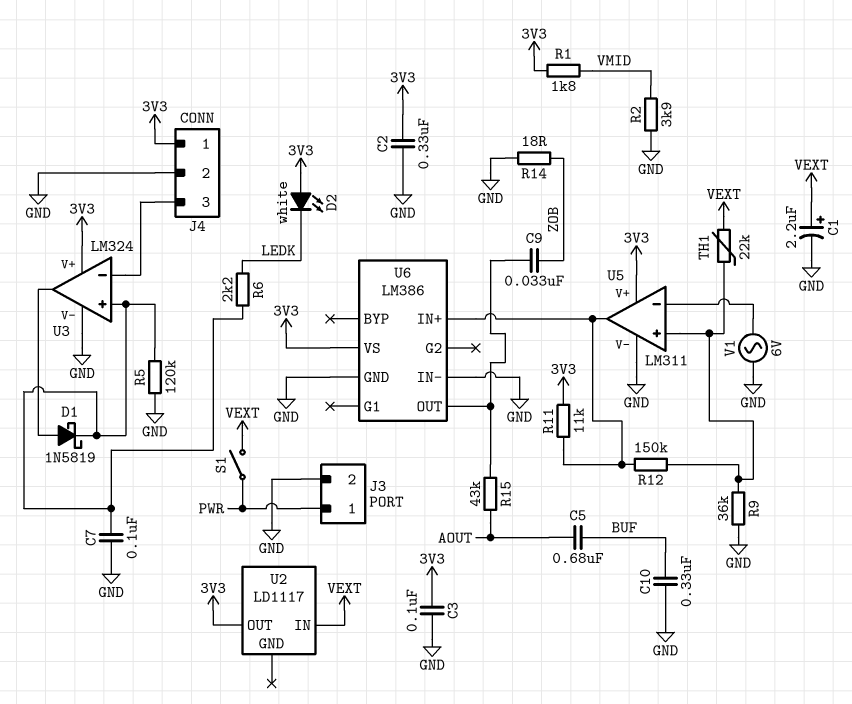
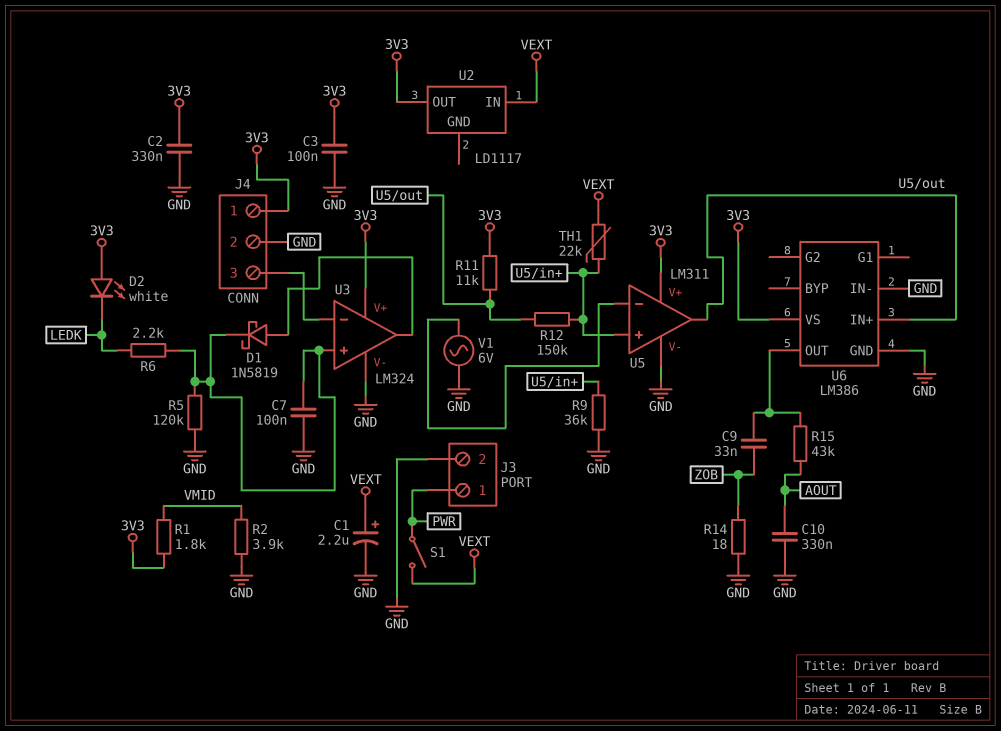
C5: 680nF (AOUT, BUF) -> none
C10: 330nF (BUF, GND) -> 330nF (AOUT, GND)

